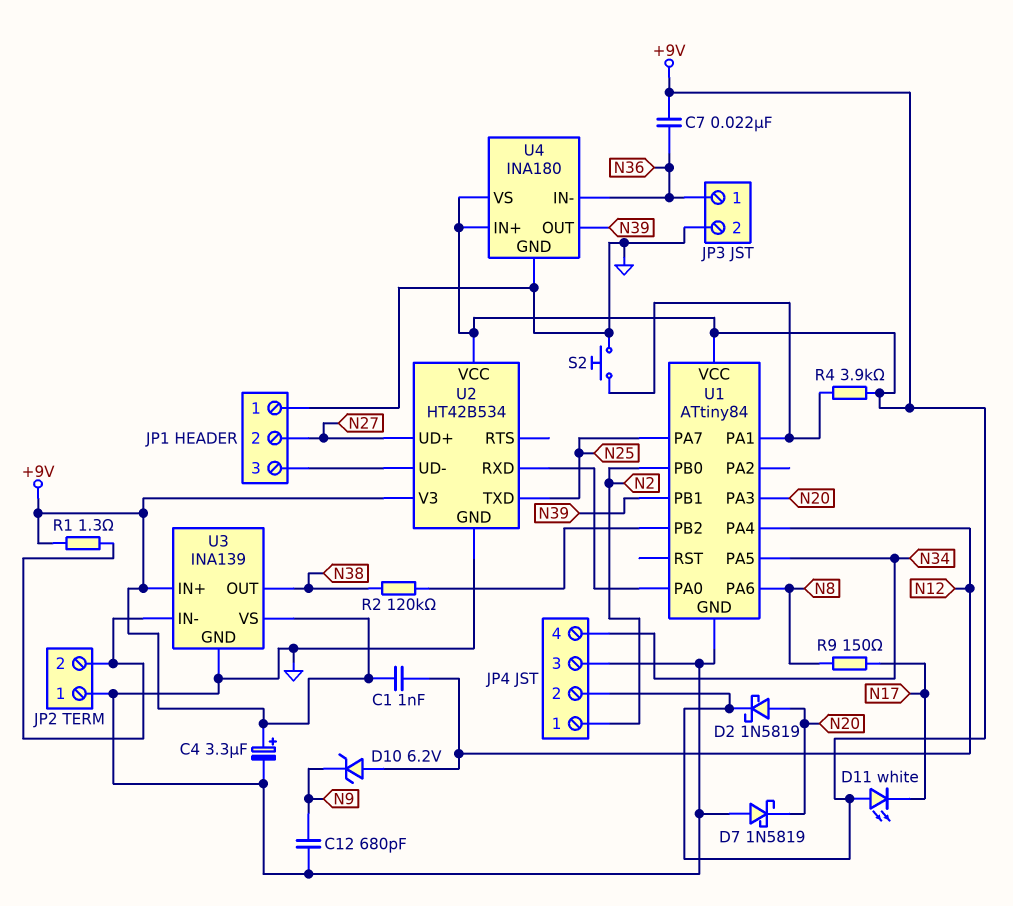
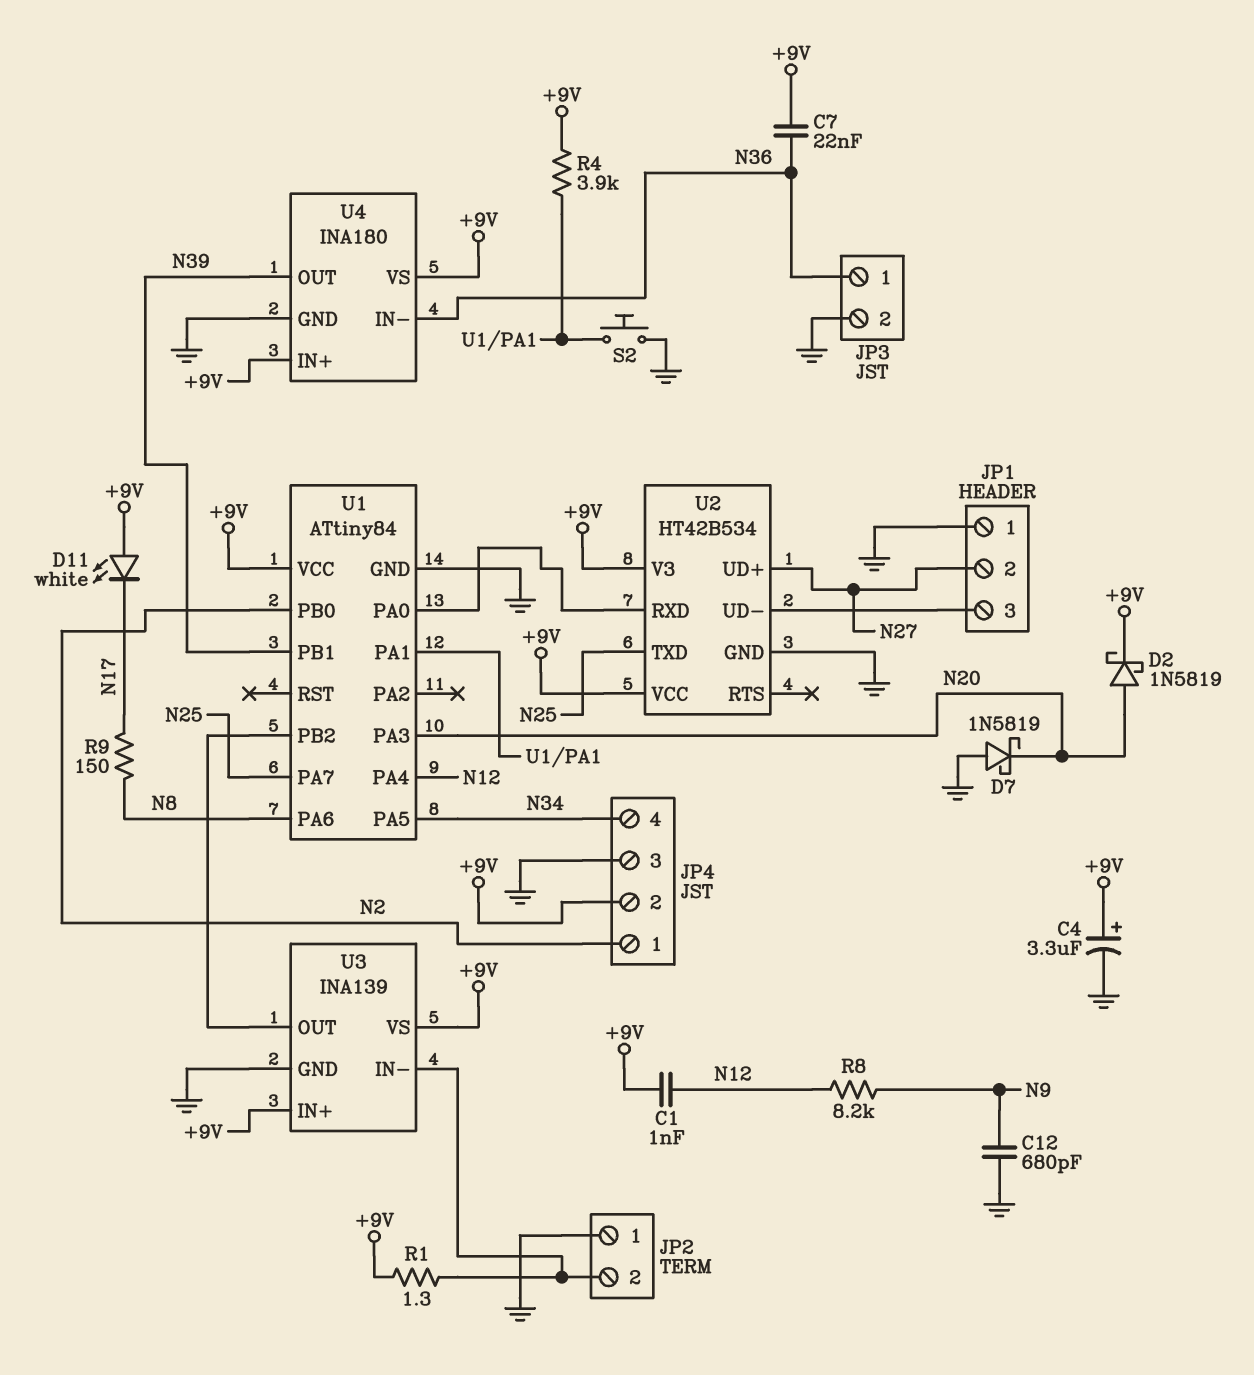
D10: zener 6.2V (A N12, K N9) -> none
R2: 120k (N38, U1/PB2) -> none
R8: none -> 8.2k (N9, N12)
U3 pin OUT: N38 -> U1/PB2

